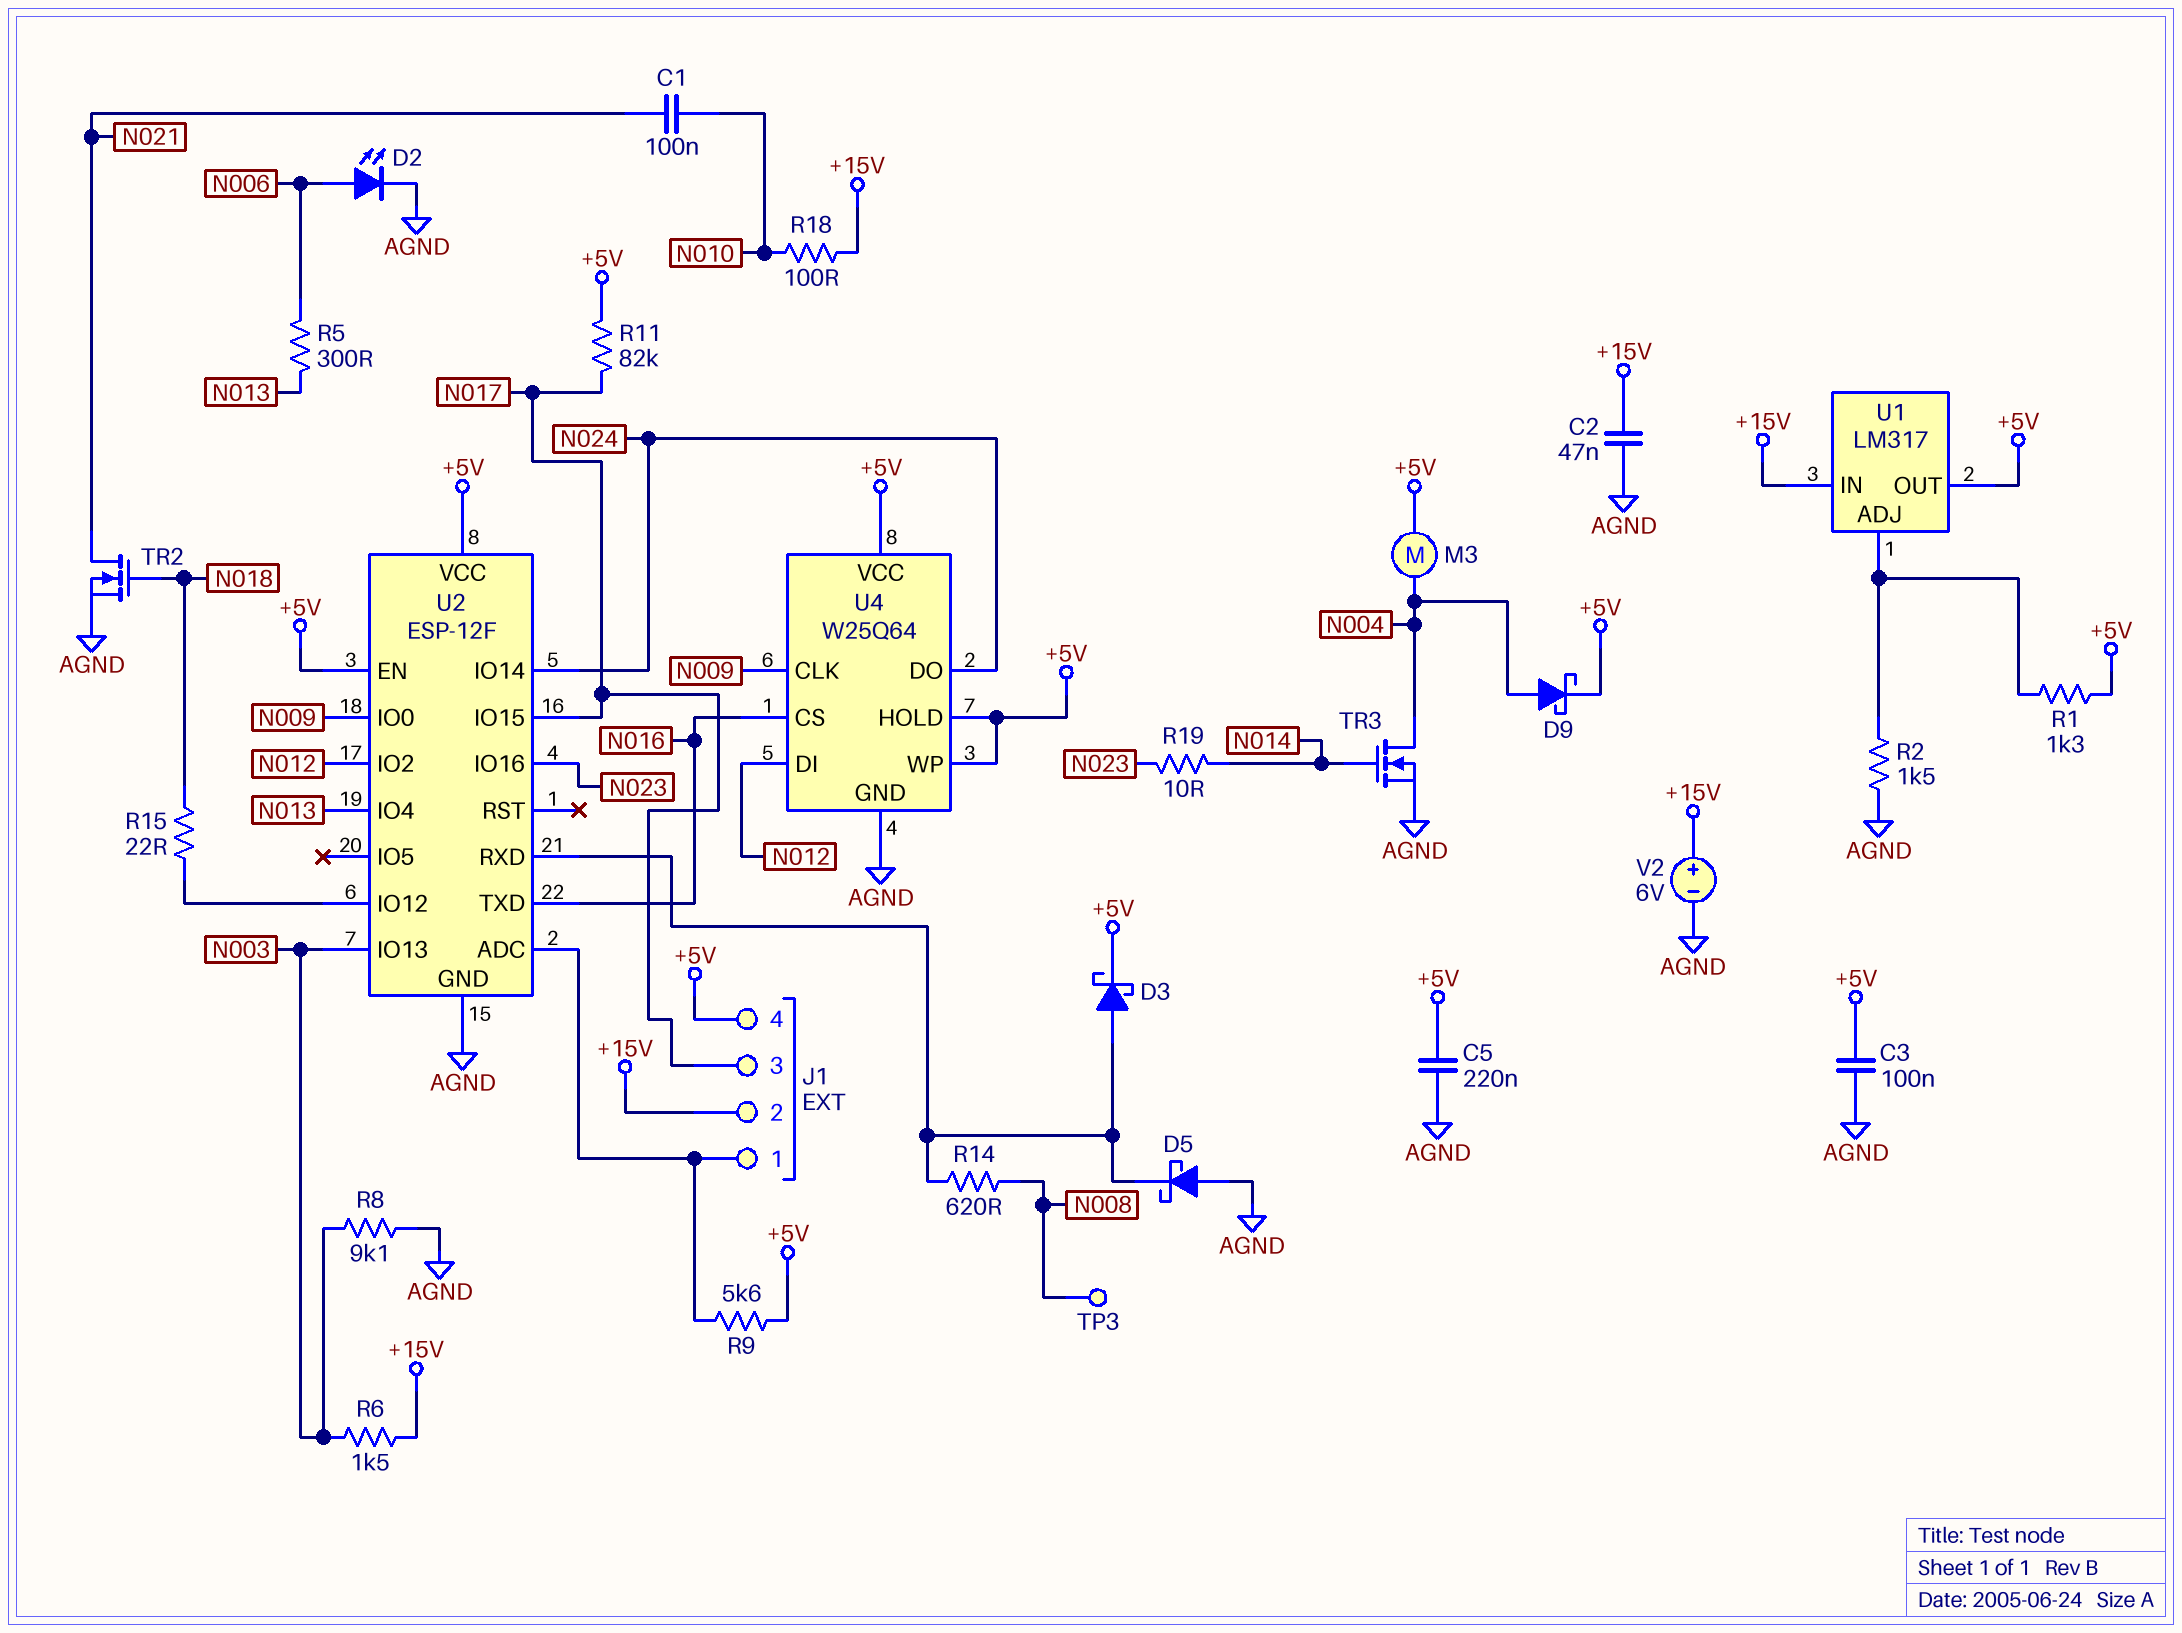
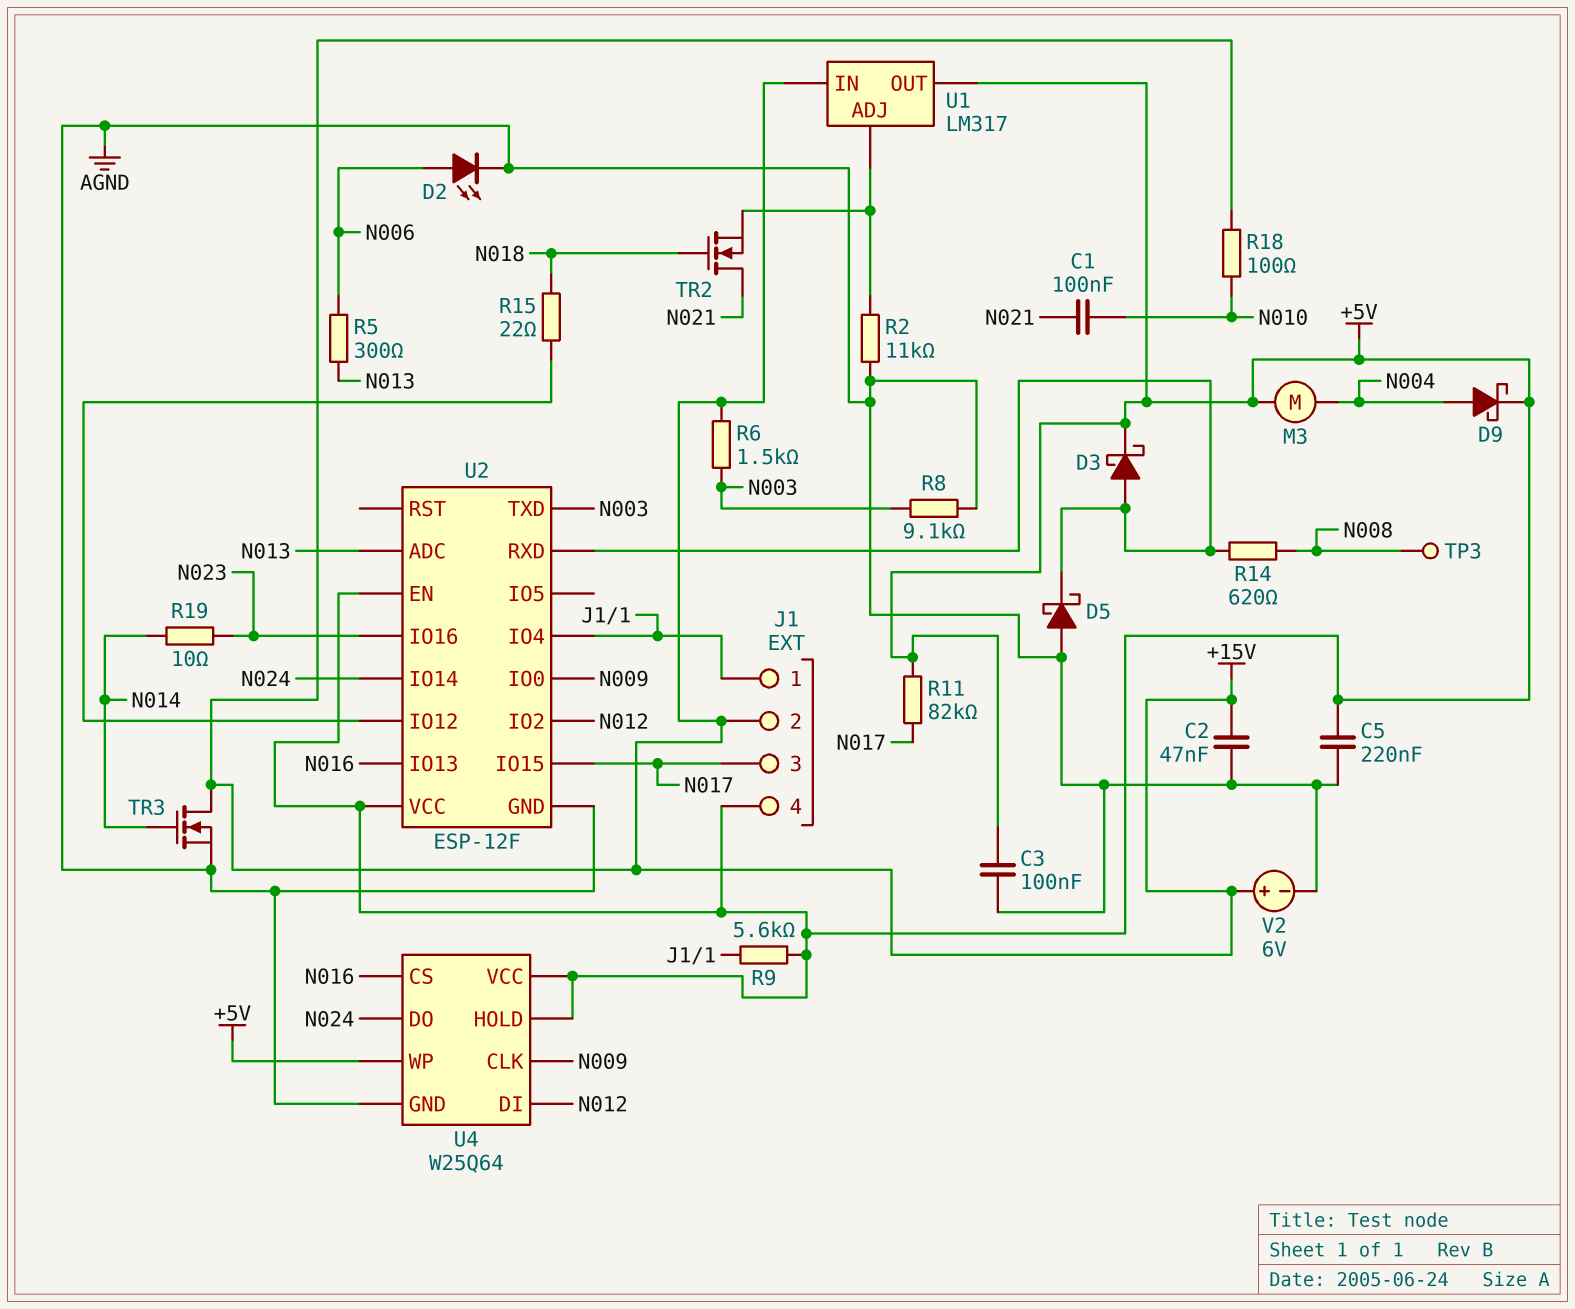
R1: 1.3k (+5V, U1/ADJ) -> none
R2: 1.5k (AGND, U1/ADJ) -> 11k (AGND, U1/ADJ)
TR2: NMOS (G N018, D N021, S AGND) -> NMOS (G N018, D N021, S U1/ADJ)
TR3: NMOS (G N014, D N004, S AGND) -> NMOS (G N014, D +15V, S AGND)
U2 pin ADC: J1/1 -> N013
U2 pin IO4: N013 -> J1/1
U2 pin IO13: N003 -> N016
U2 pin TXD: N016 -> N003

